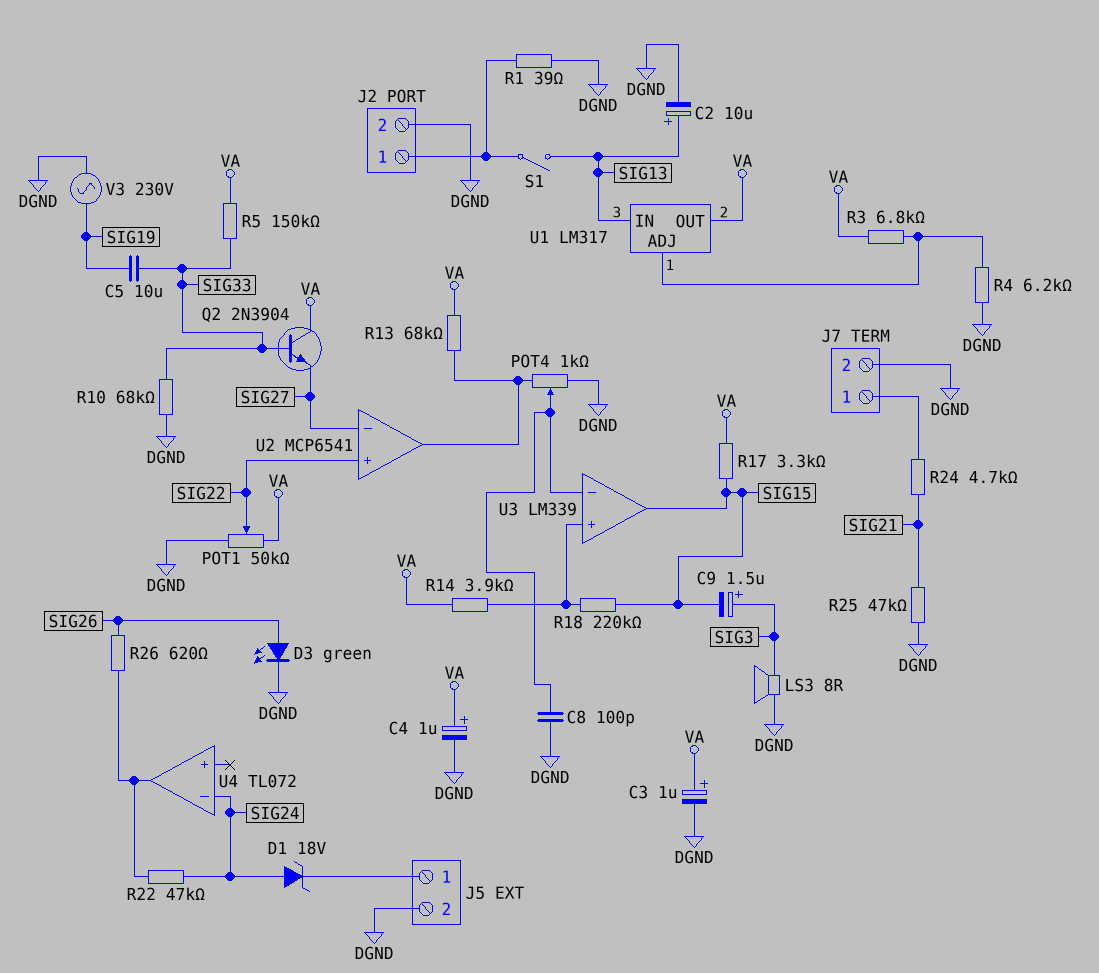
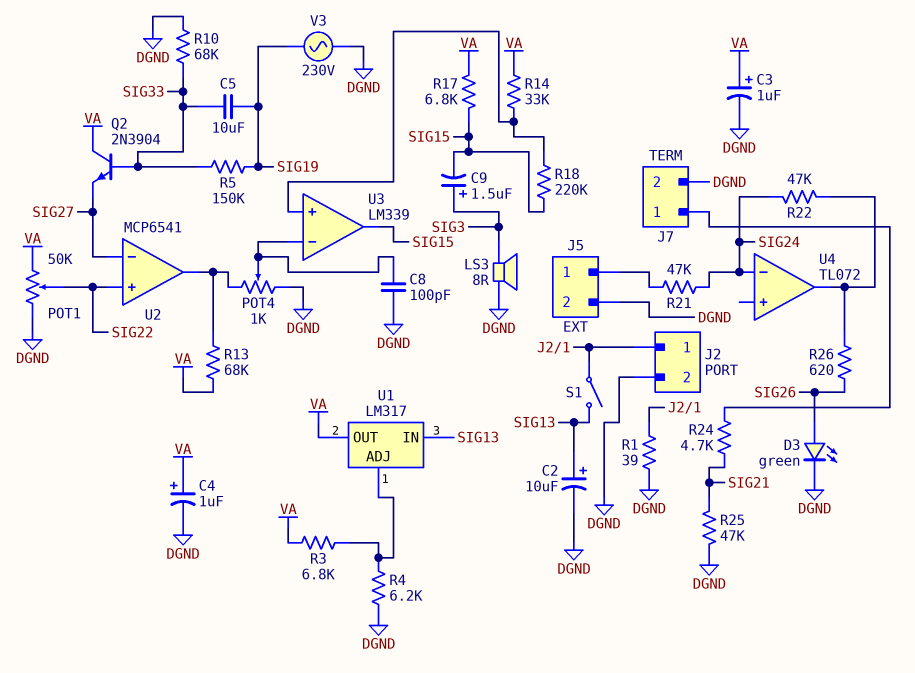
D1: zener 18V (A SIG24, K J5/1) -> none
R5: 150k (SIG33, VA) -> 150k (SIG19, SIG33)
R14: 3.9k (U3/in+, VA) -> 33k (U3/in+, VA)
R17: 3.3k (SIG15, VA) -> 6.8k (SIG15, VA)
R21: none -> 47k (J5/1, SIG24)

